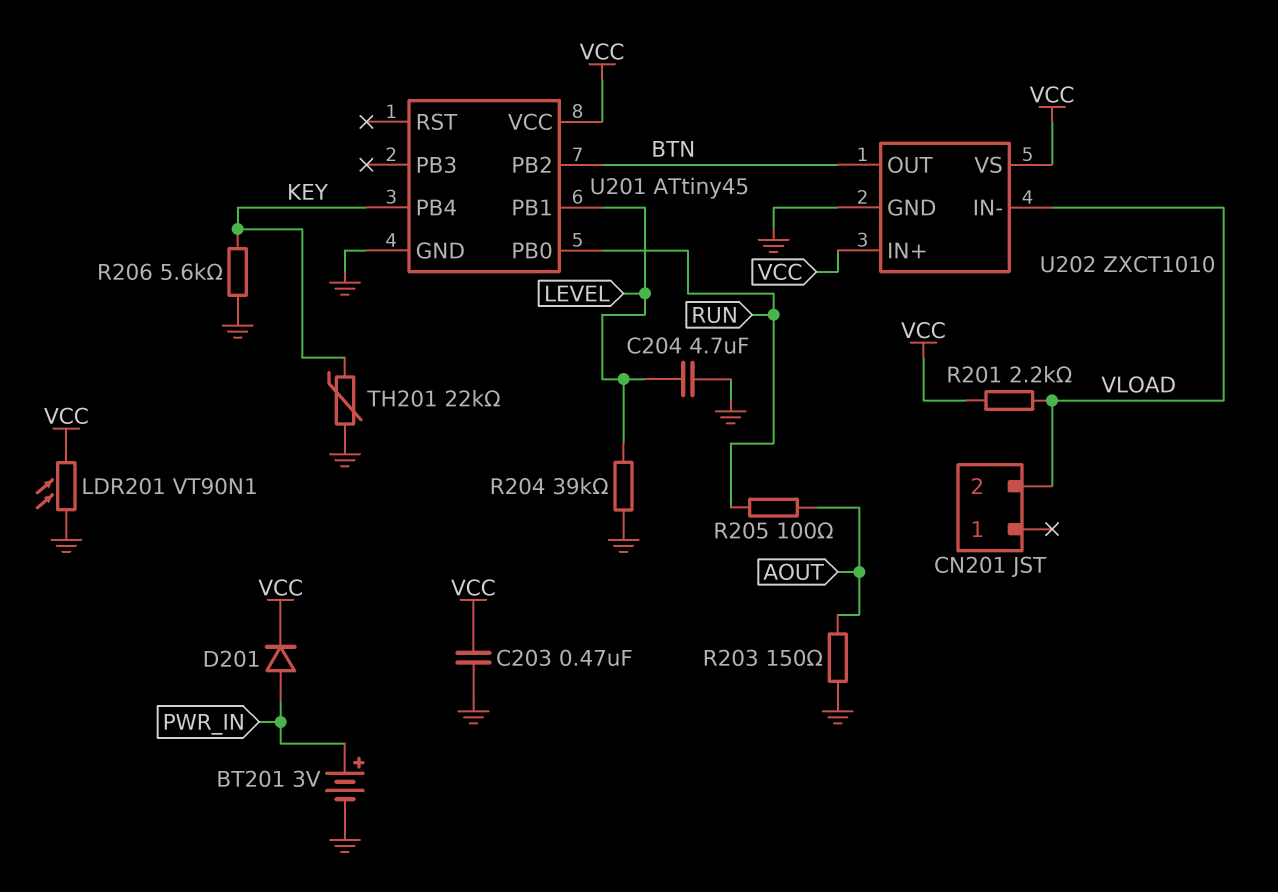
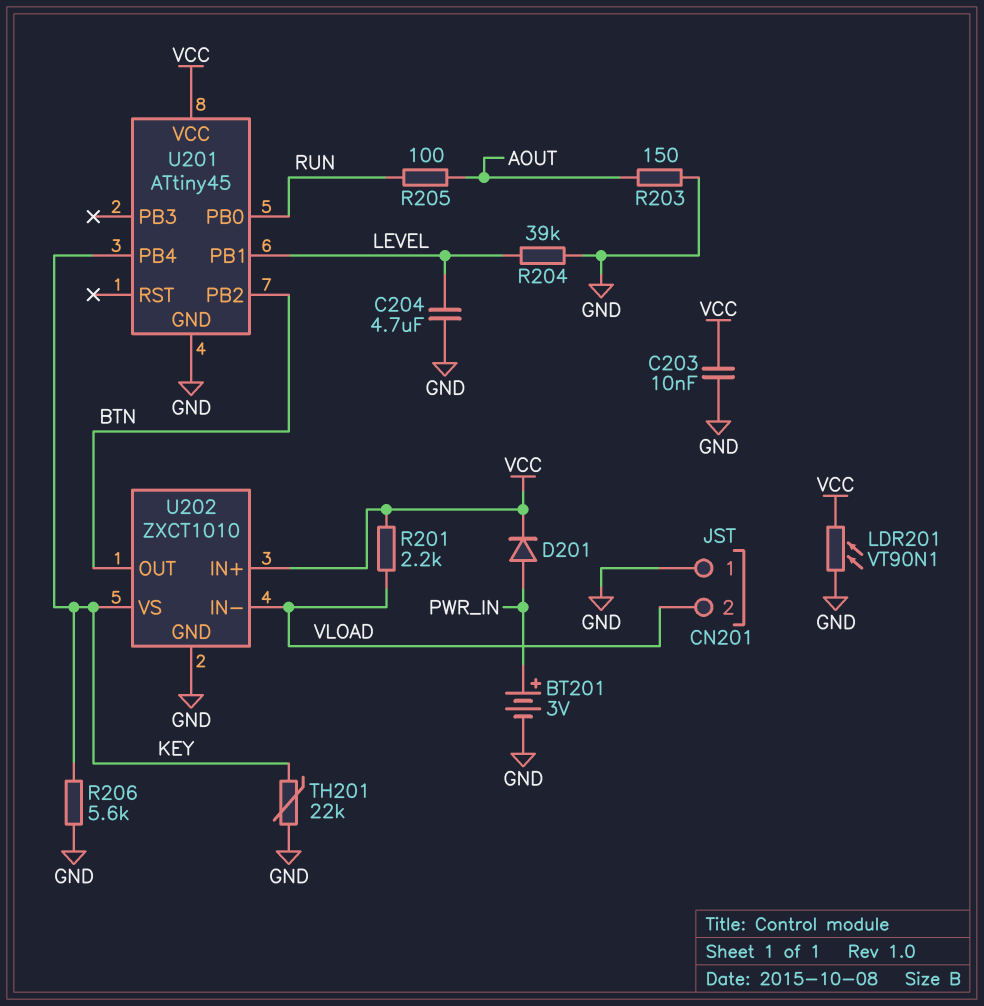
C203: 470nF (GND, VCC) -> 10nF (GND, VCC)
CN201 pin 1: none -> GND
U202 pin VS: VCC -> KEY

